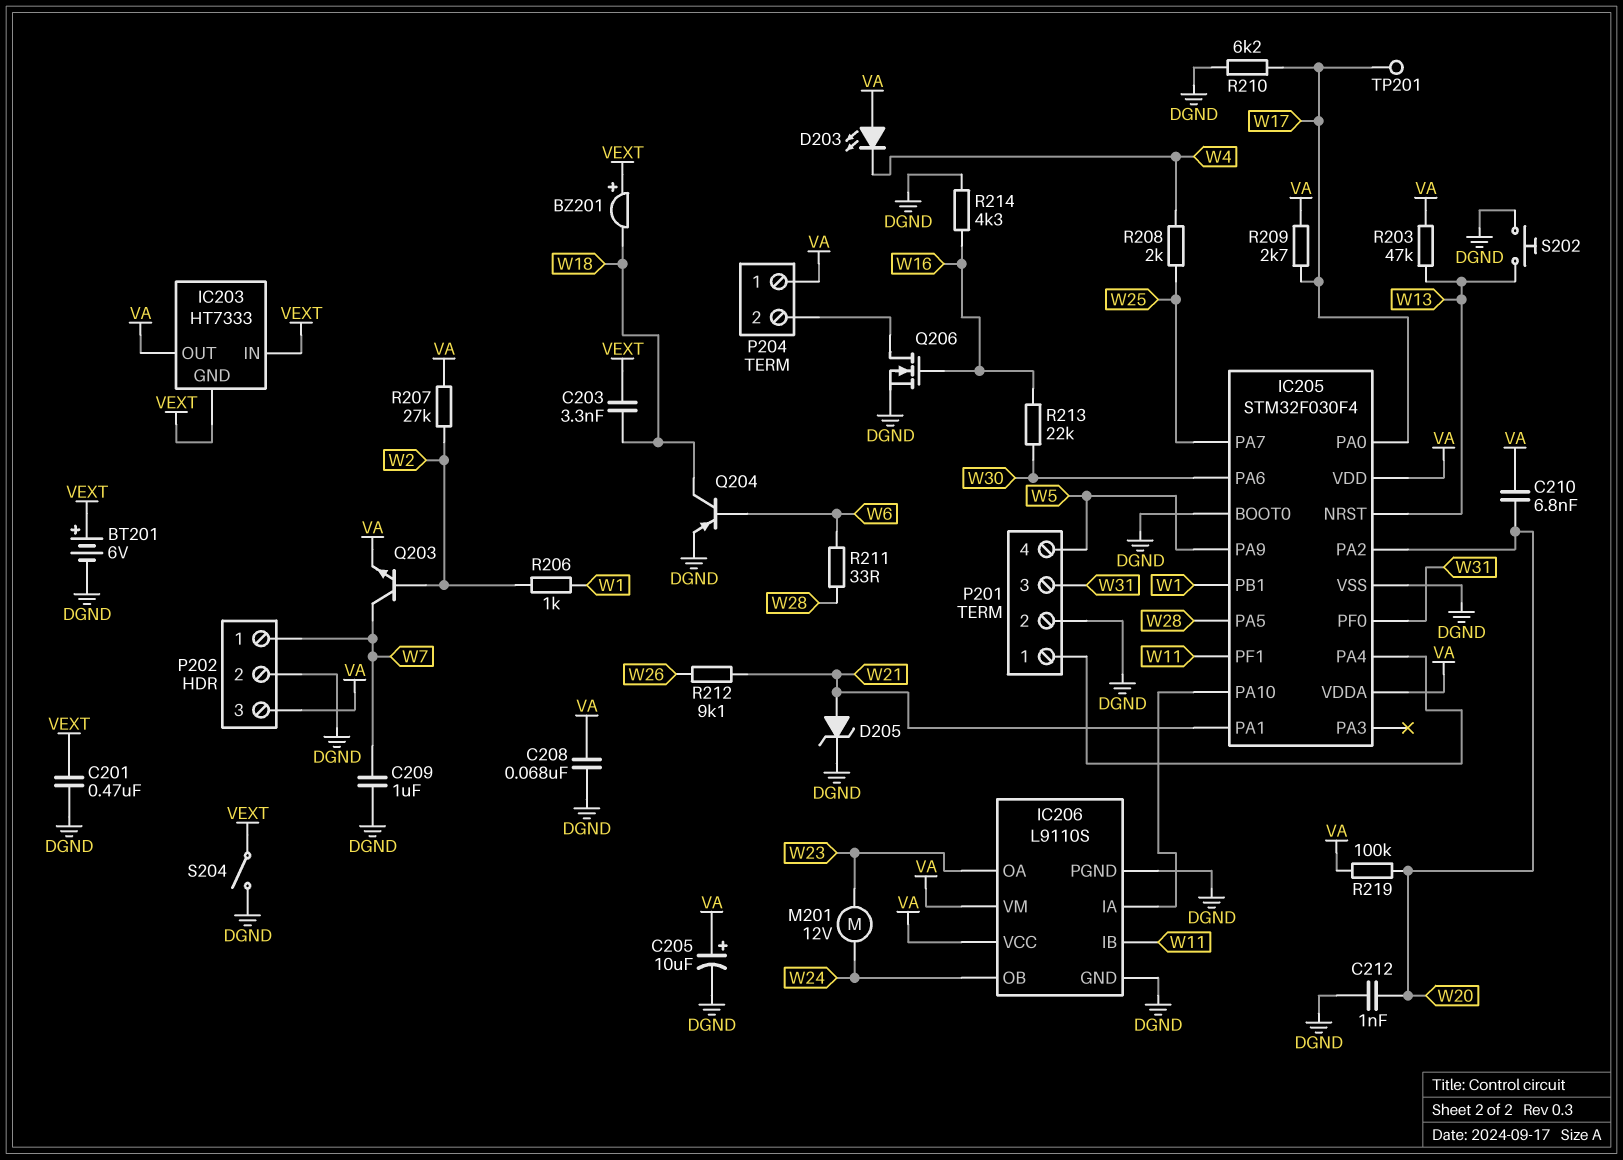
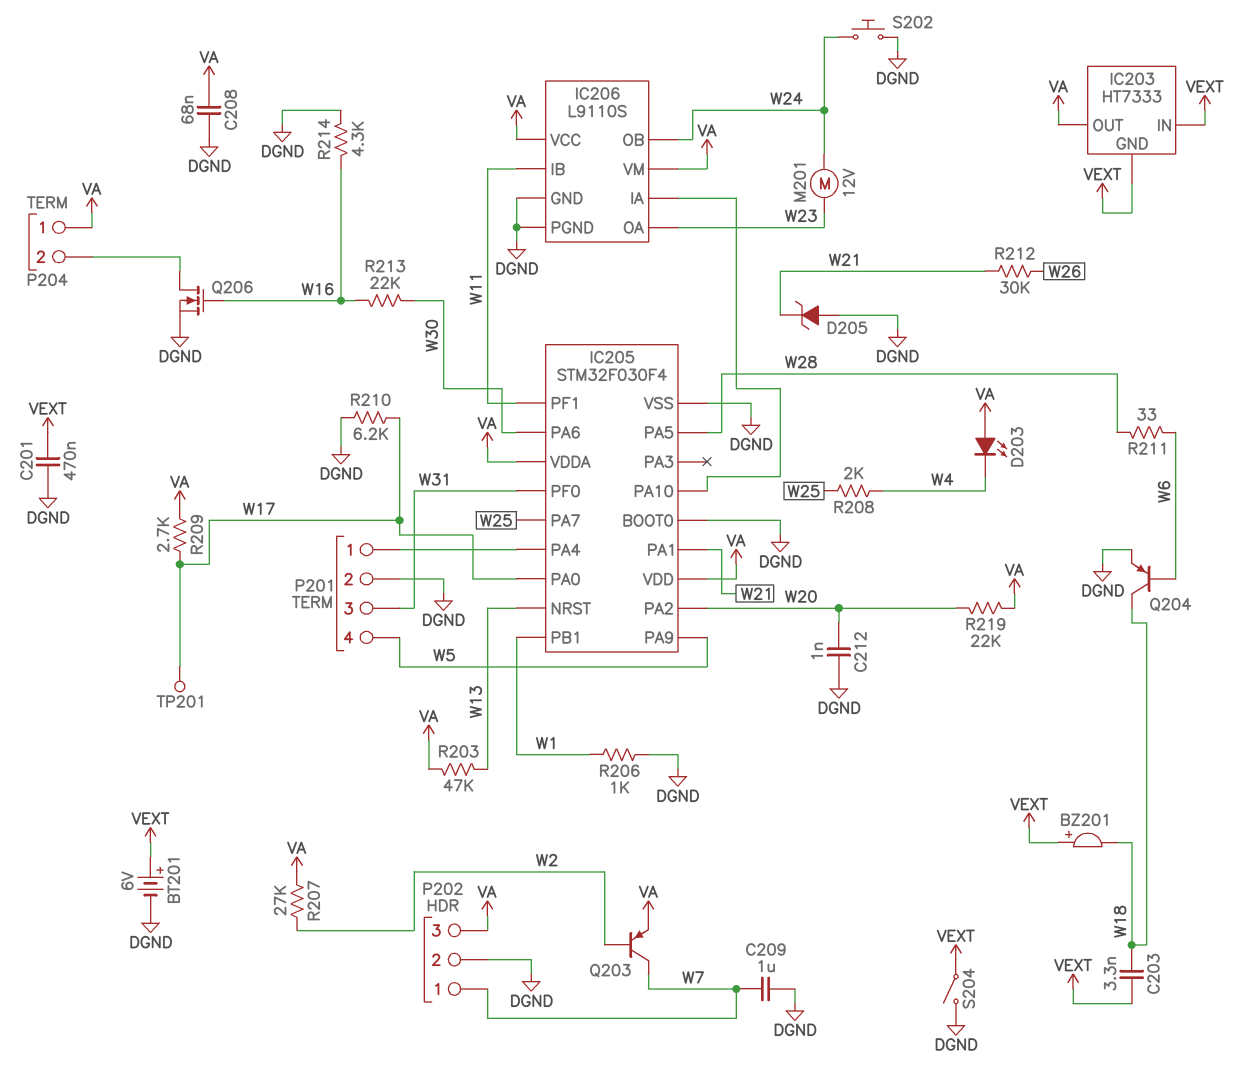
C205: 10uF (plus VA, minus DGND) -> none
C210: 6.8nF (VA, W20) -> none
D205: zener (A W21, K DGND) -> zener (A DGND, K W21)
Q203: NPN (B W2, C W7, E VA) -> PNP (B W2, C W7, E VA)
R206: 1k (W1, W2) -> 1k (DGND, W1)
R212: 9.1k (W21, W26) -> 30k (W21, W26)
R219: 100k (VA, W20) -> 22k (VA, W20)
S202: button (DGND, W13) -> button (DGND, W24)

